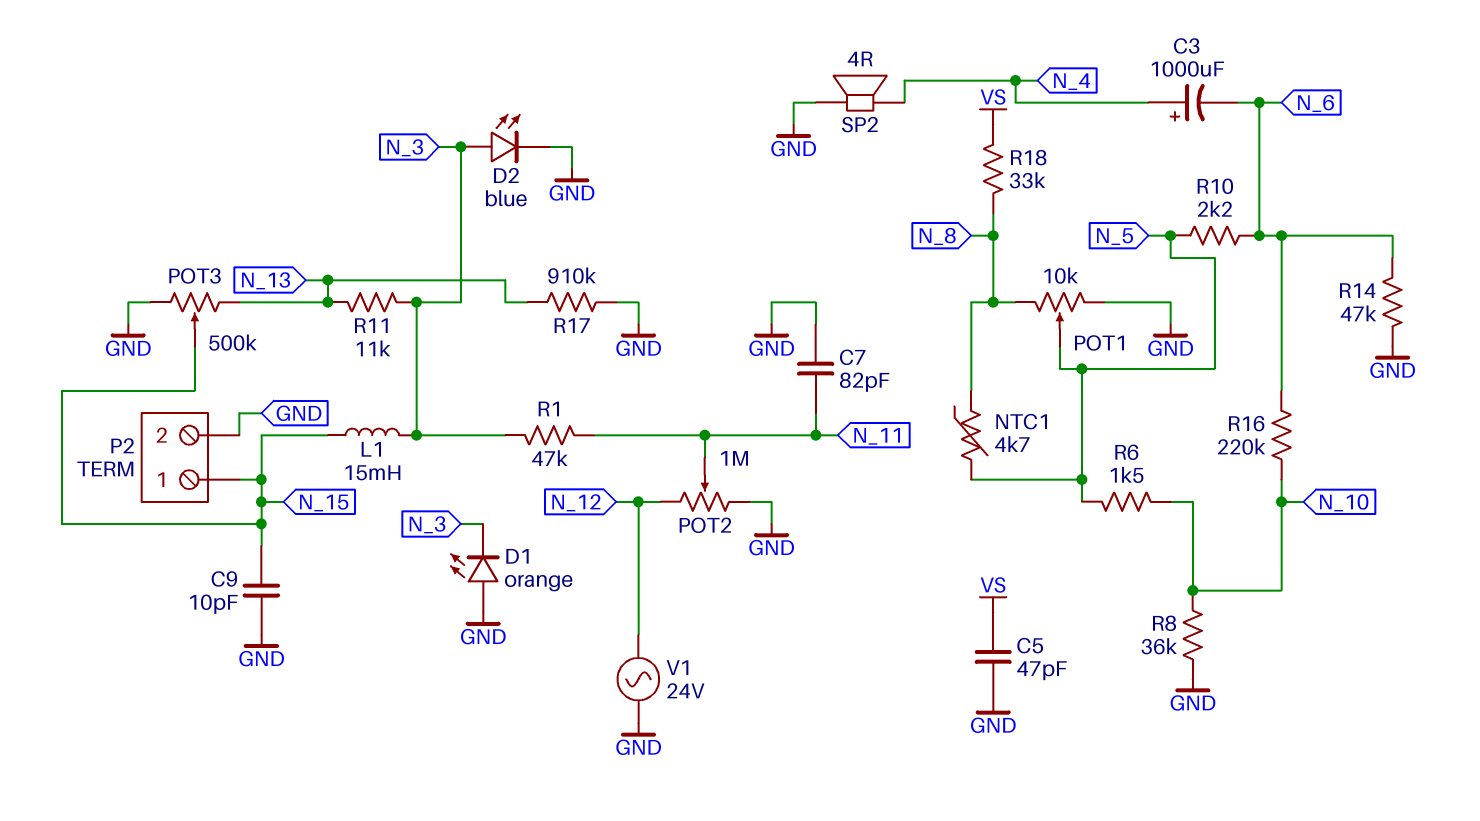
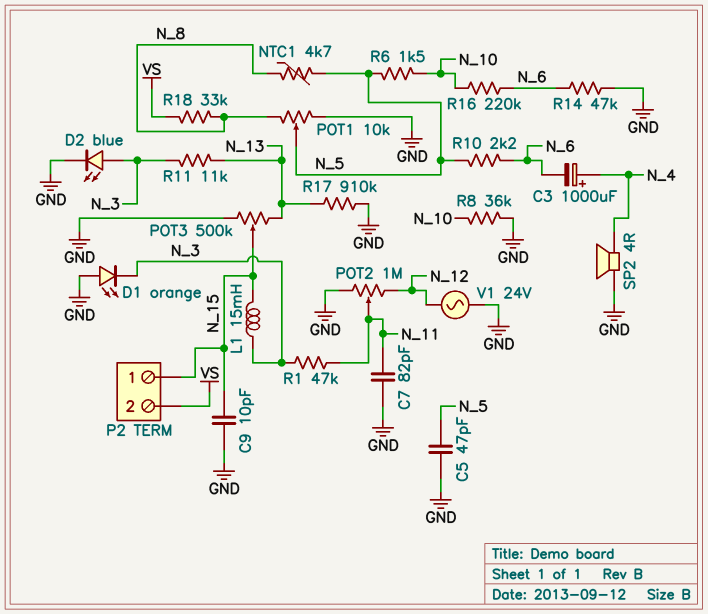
C5: 47pF (GND, VS) -> 47pF (GND, N_5)
P2 pin 2: GND -> VS

